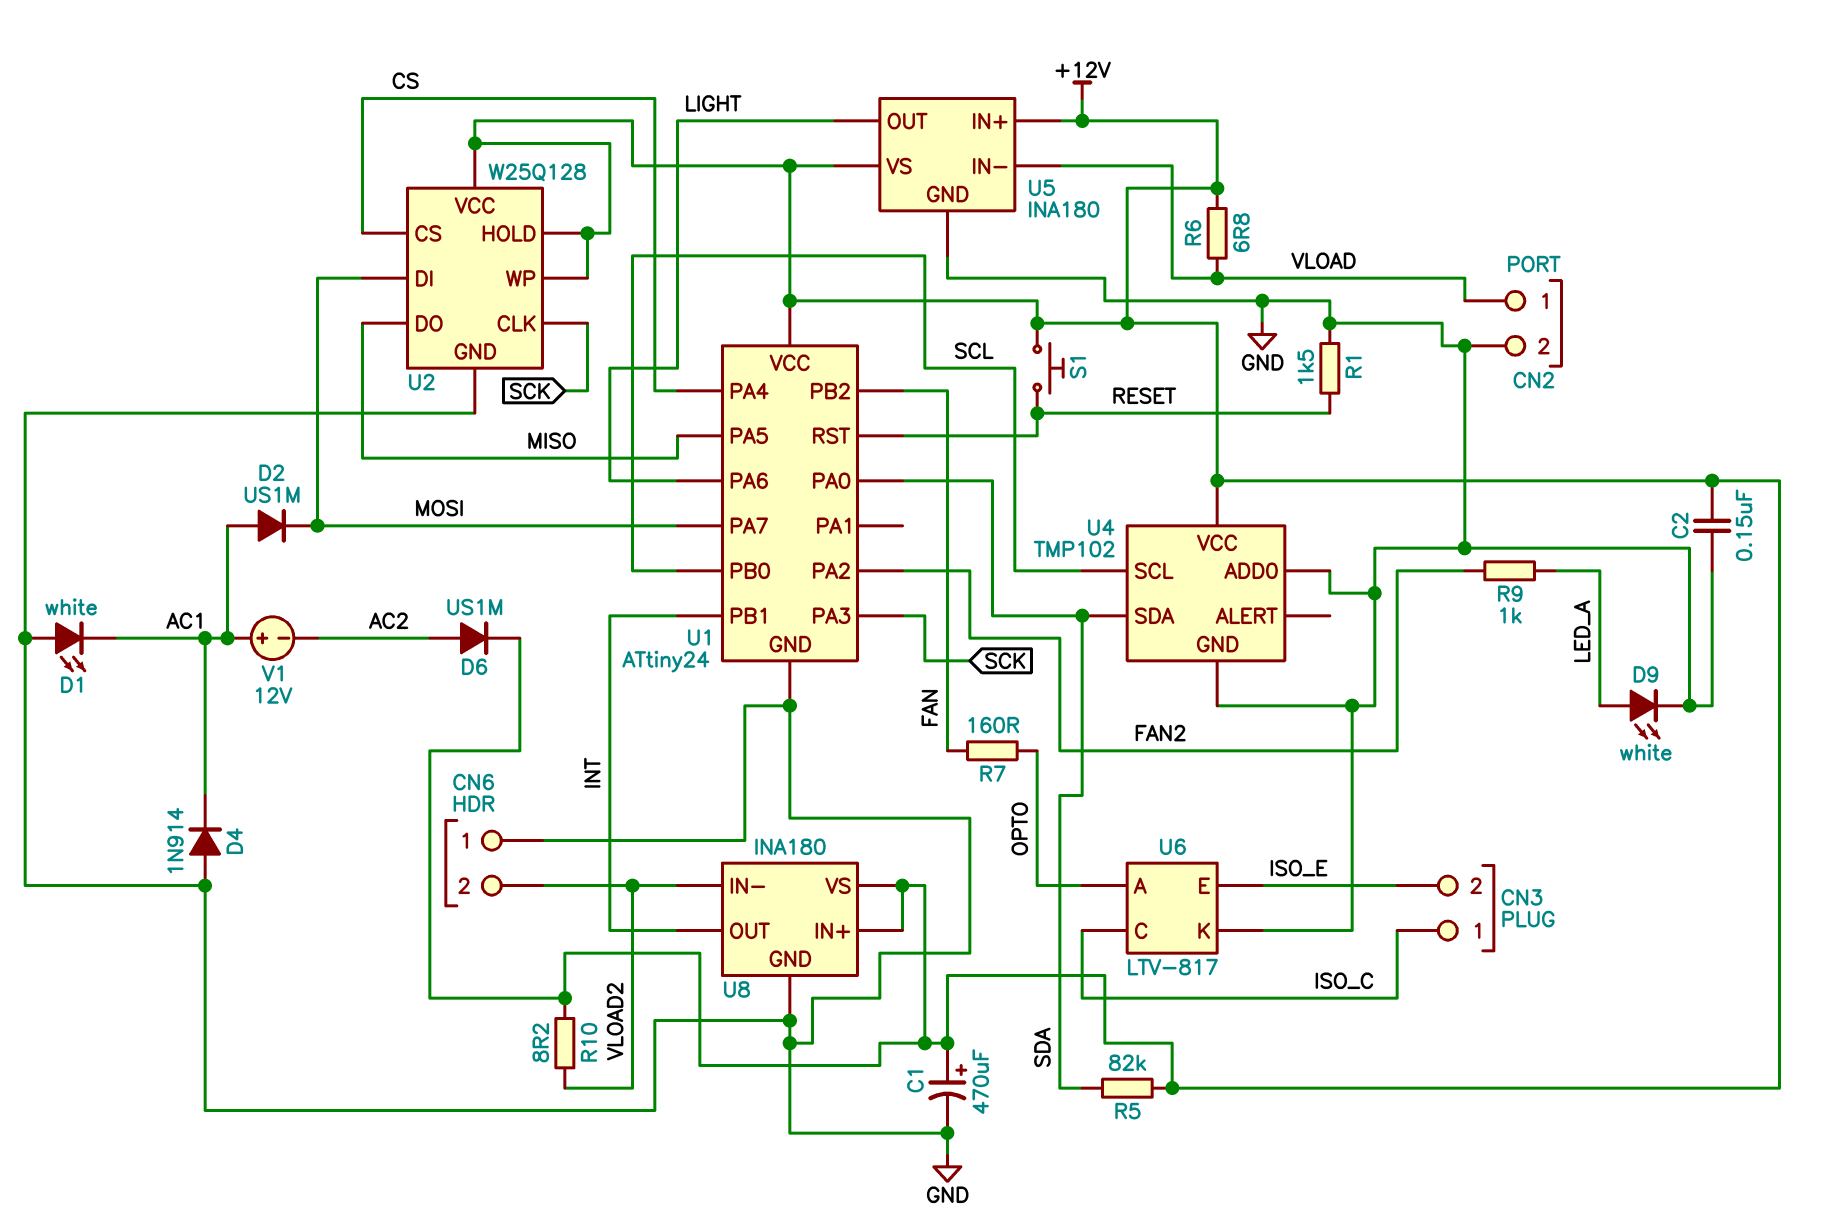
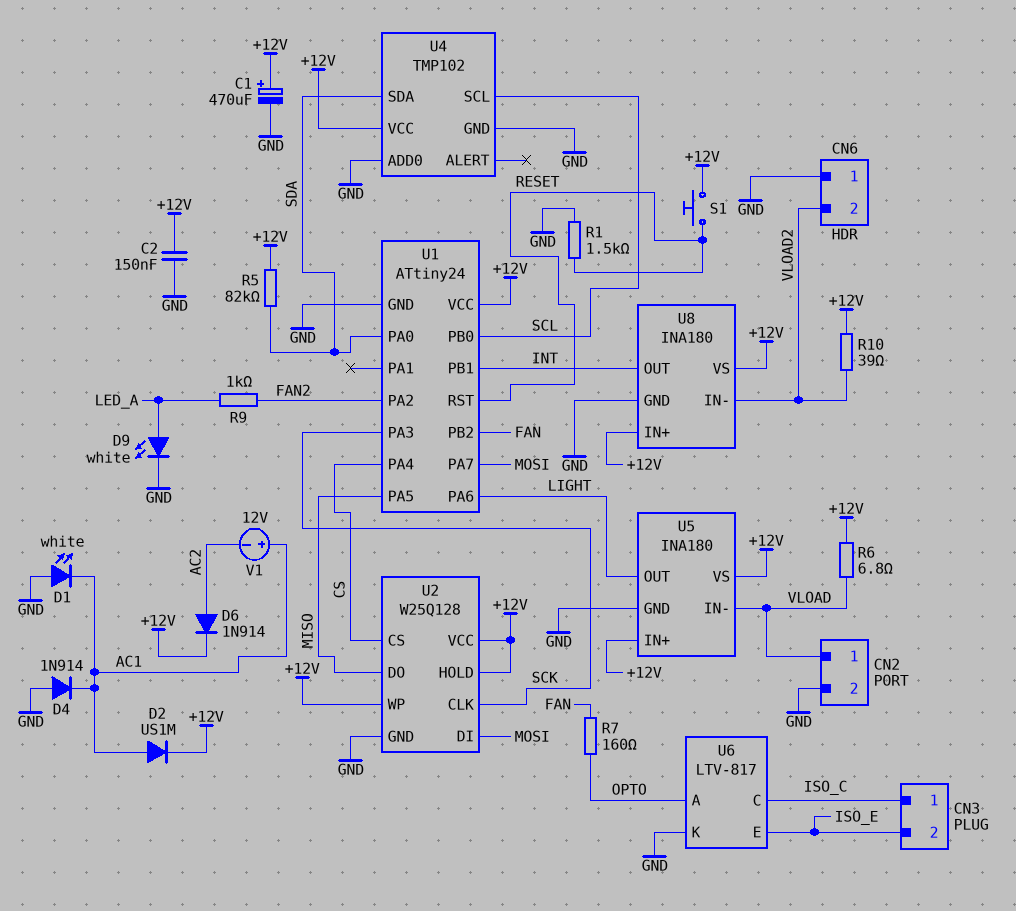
D2: diode US1M (A AC1, K MOSI) -> diode US1M (A AC1, K +12V)
D6: diode US1M (A AC2, K +12V) -> diode 1N914 (A AC2, K +12V)
R10: 8.2 (+12V, VLOAD2) -> 39 (+12V, VLOAD2)

